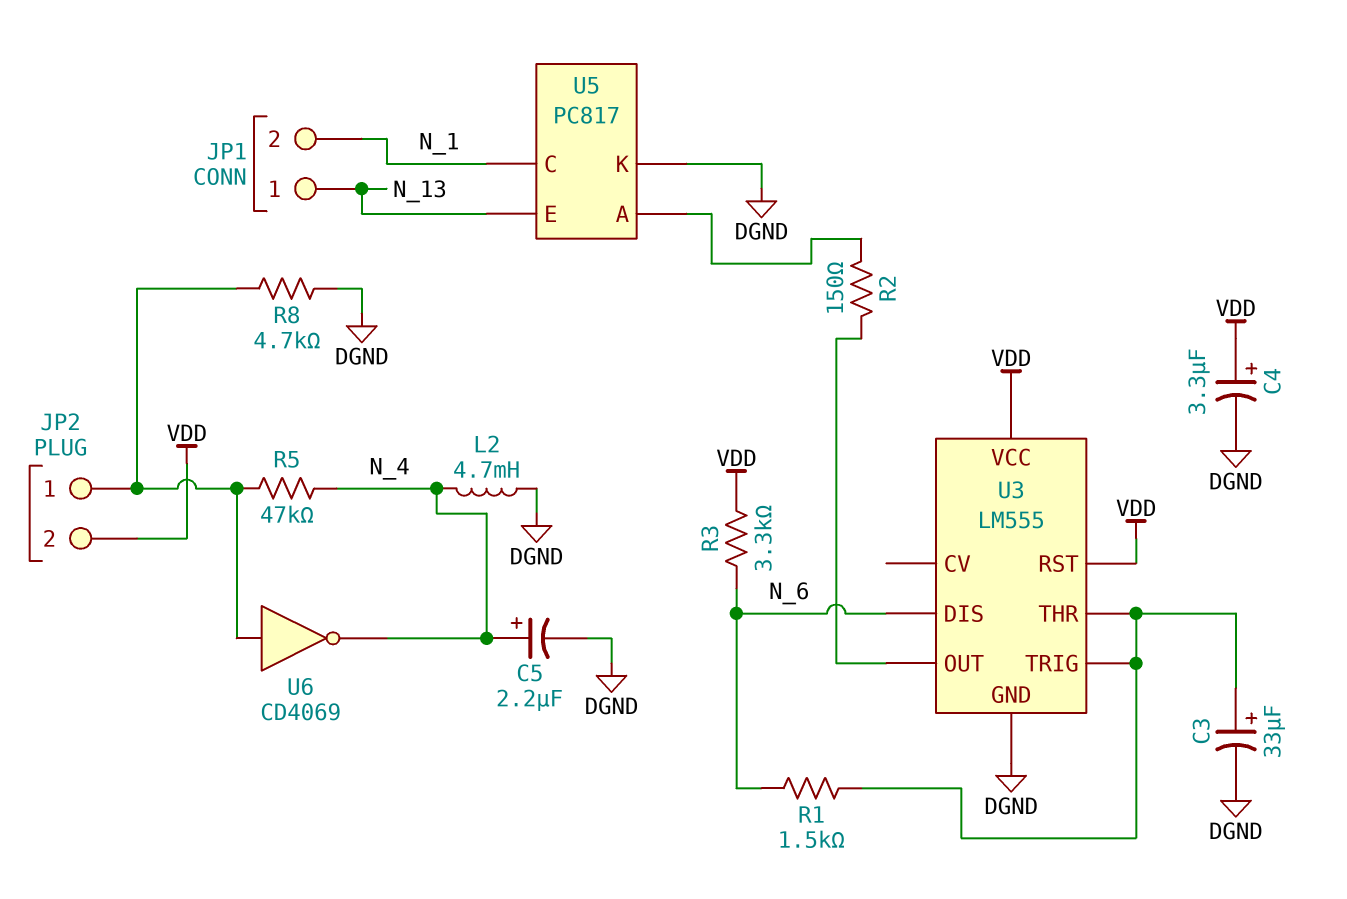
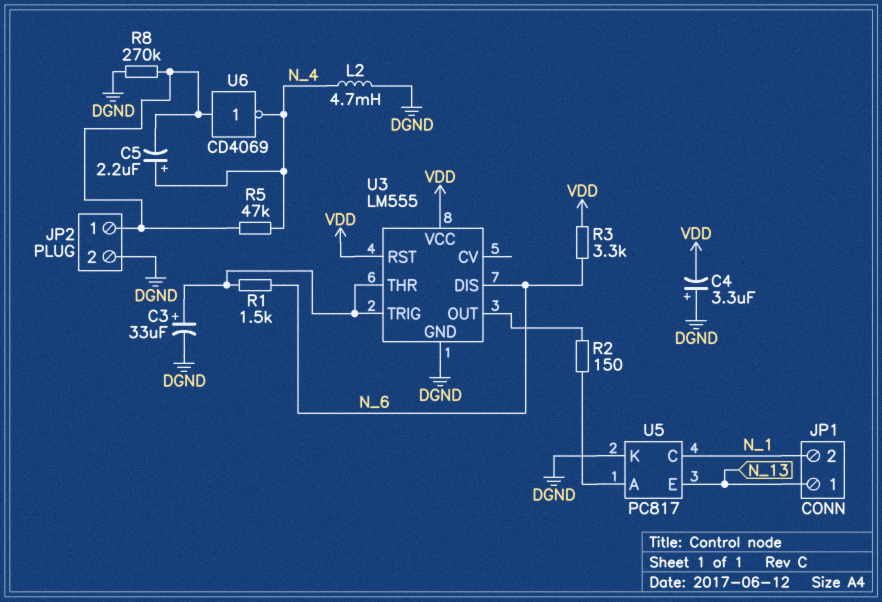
C4: 3.3uF (plus VDD, minus DGND) -> 3.3uF (plus DGND, minus VDD)
C5: 2.2uF (plus N_4, minus DGND) -> 2.2uF (plus N_4, minus JP2/1)
JP2 pin 2: VDD -> DGND
R8: 4.7k (DGND, JP2/1) -> 270k (DGND, JP2/1)

